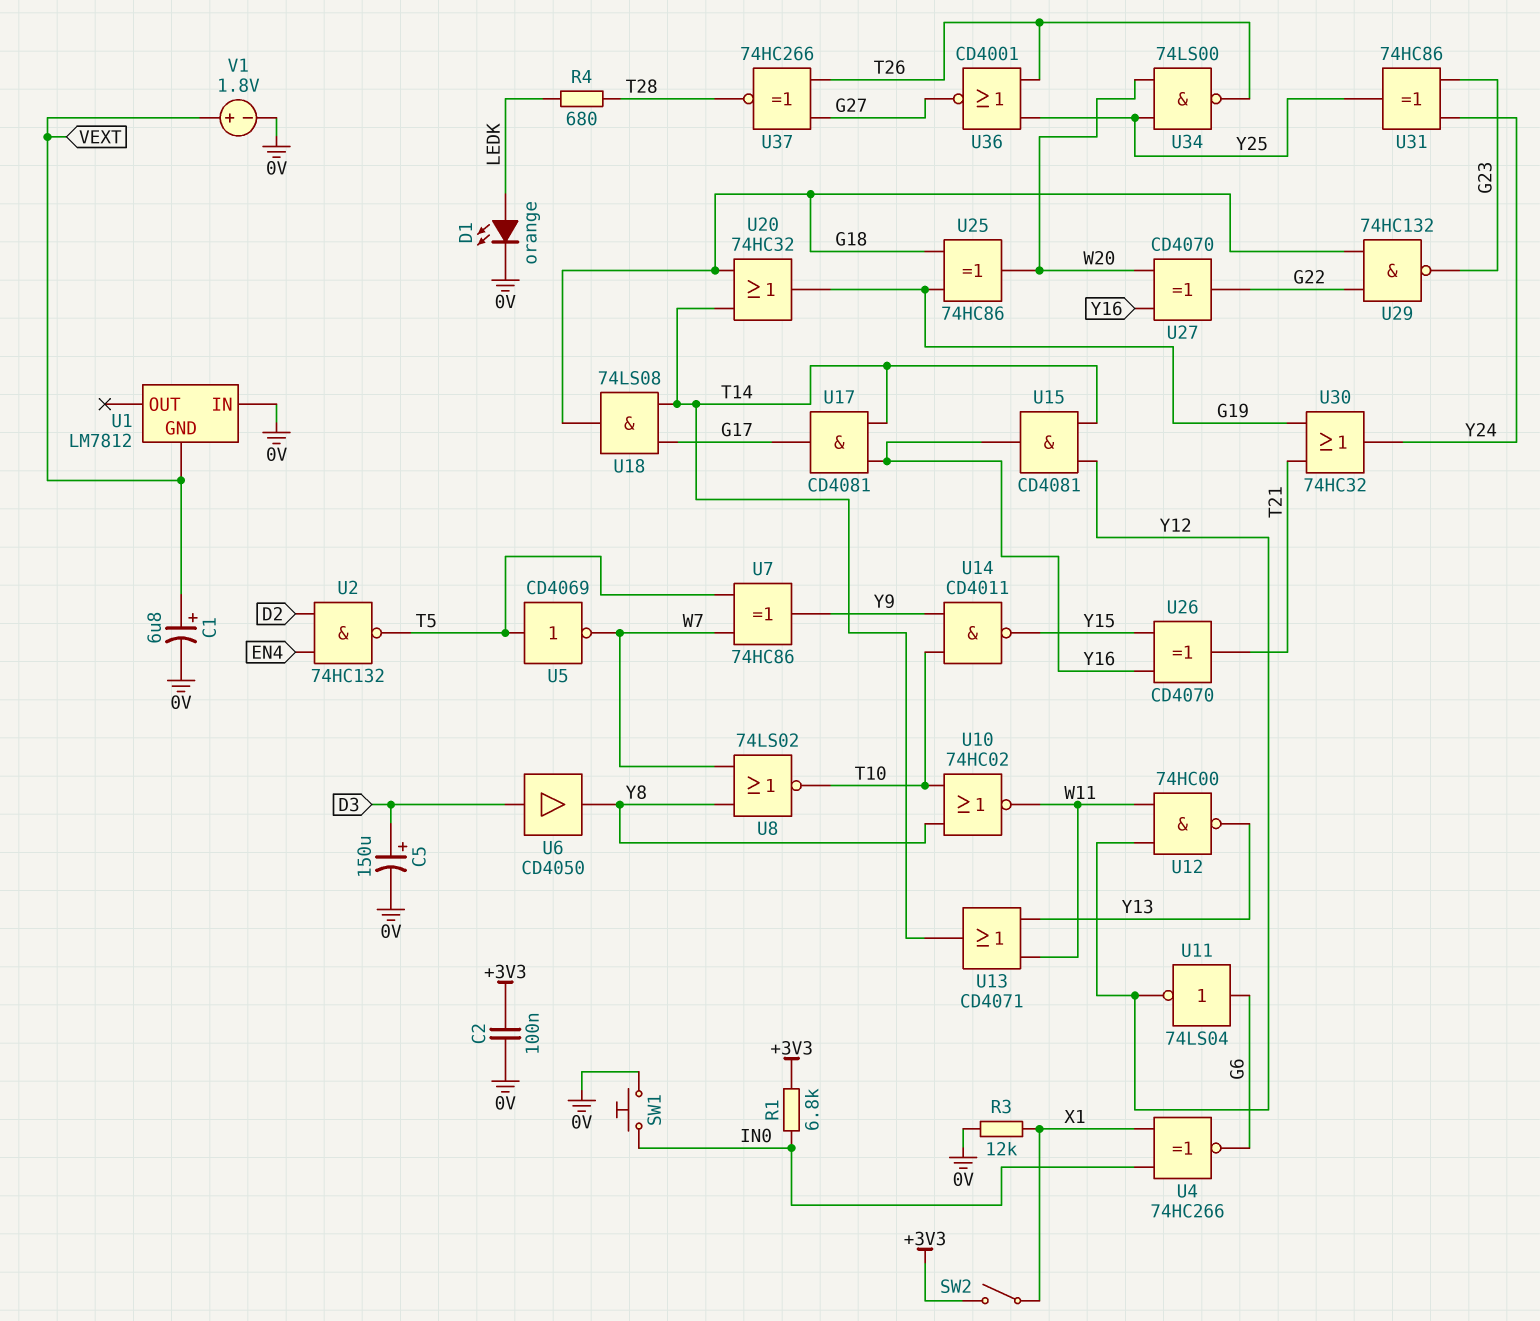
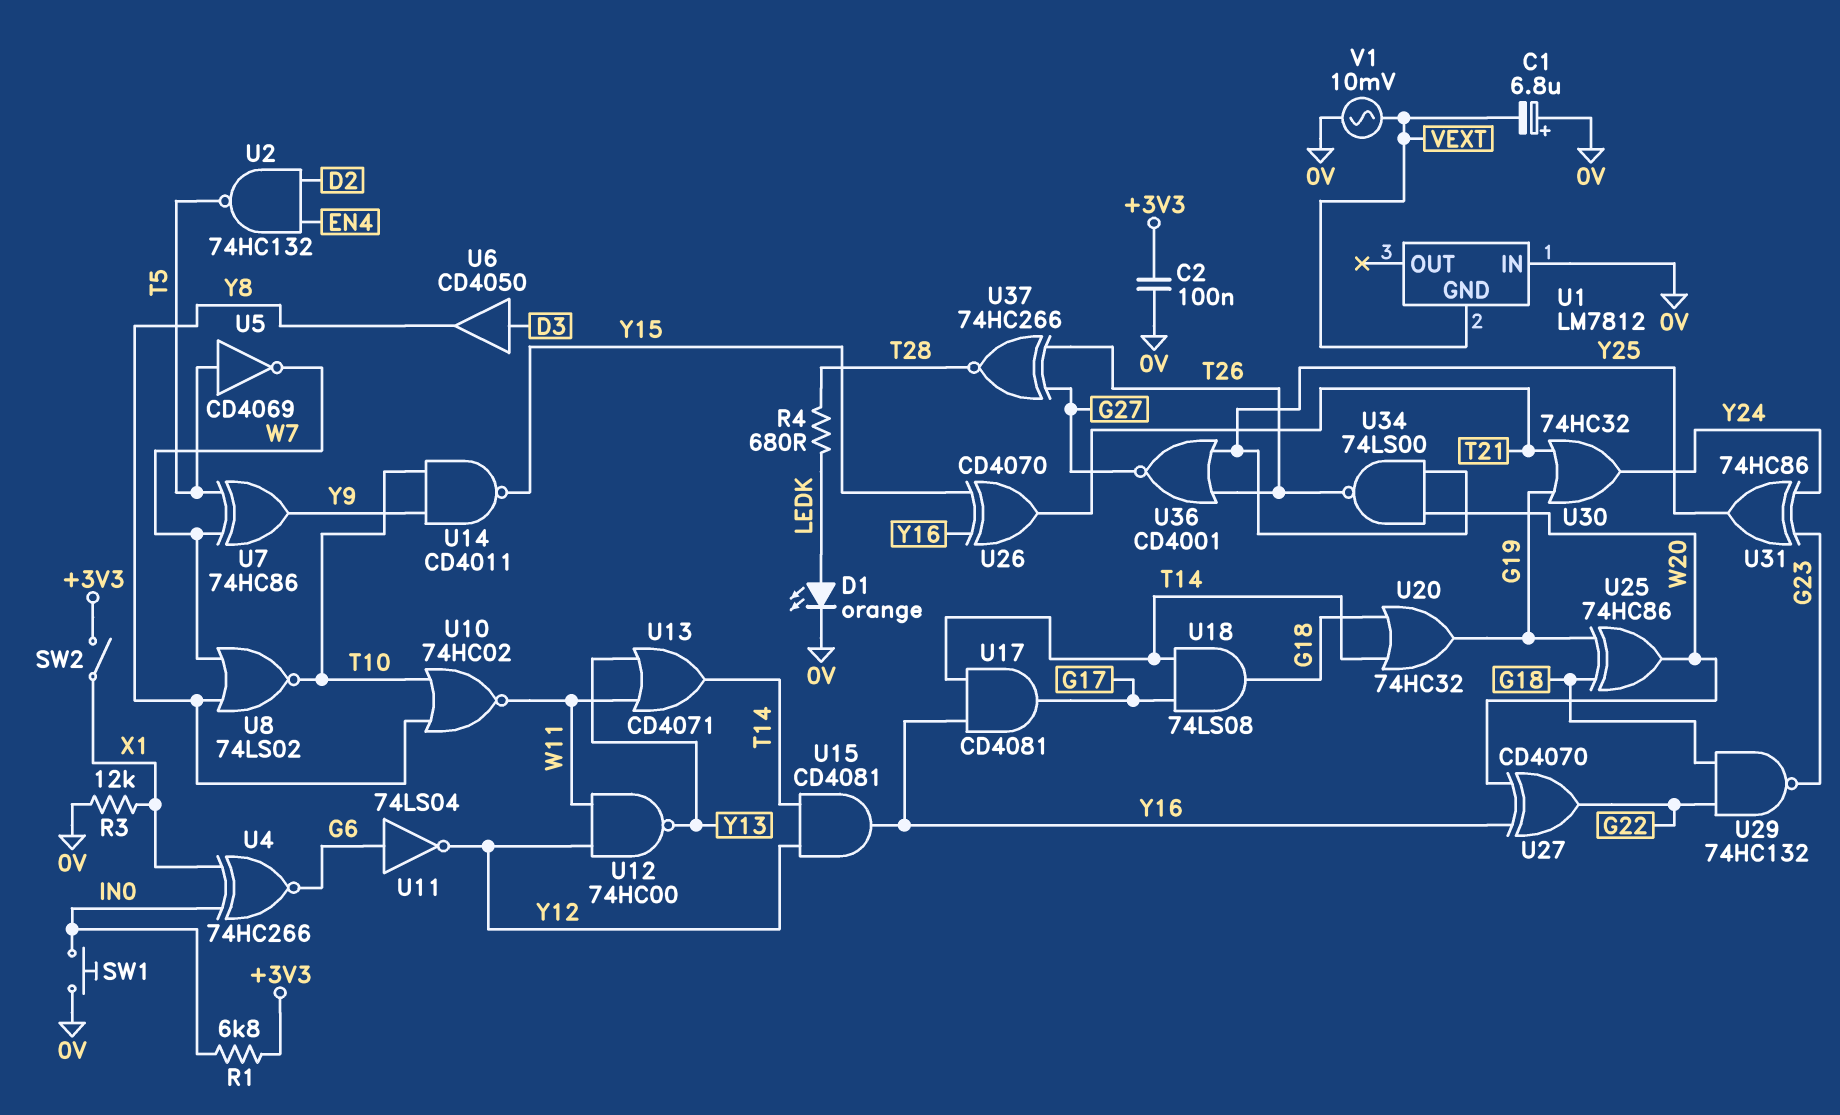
C1: 6.8uF (plus VEXT, minus 0V) -> 6.8uF (plus 0V, minus VEXT)
C5: 150uF (plus D3, minus 0V) -> none
V1: 1.8V (plus VEXT, minus 0V) -> AC 10mV (0V, VEXT)

